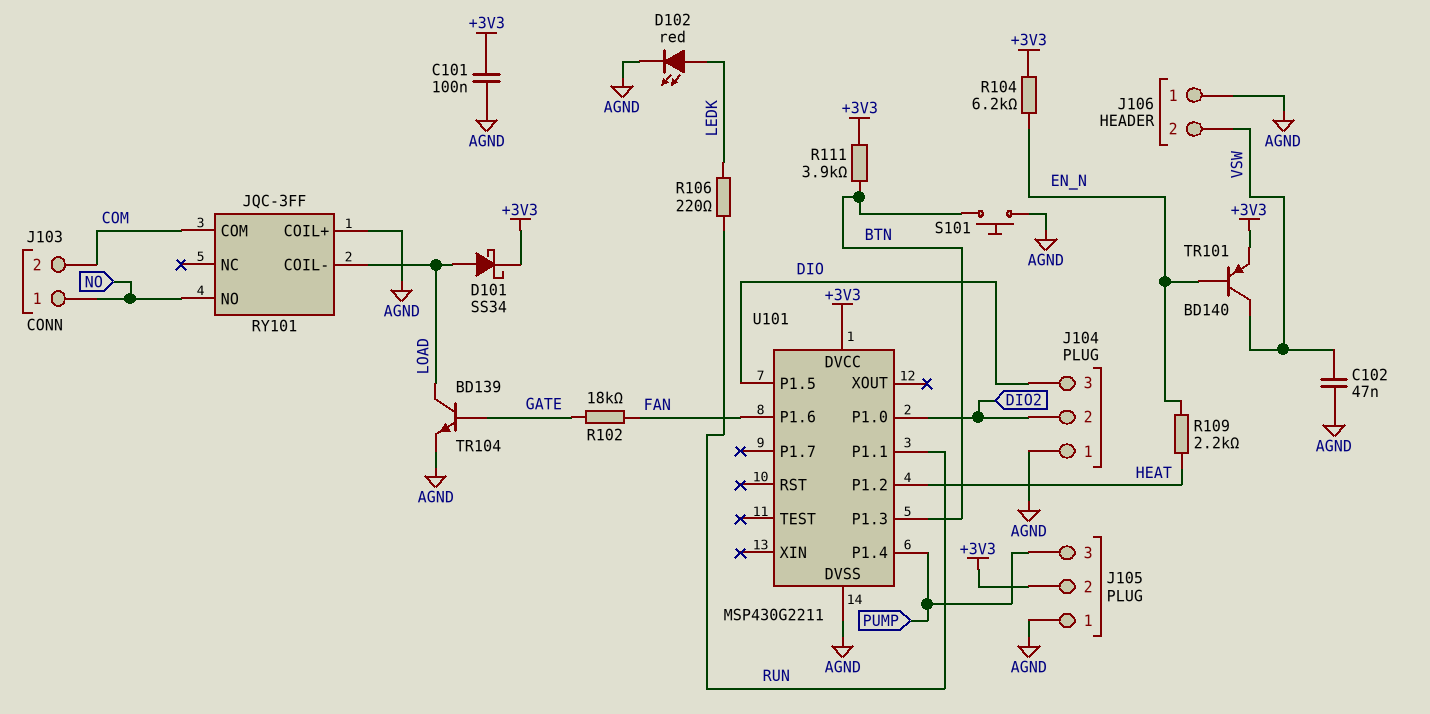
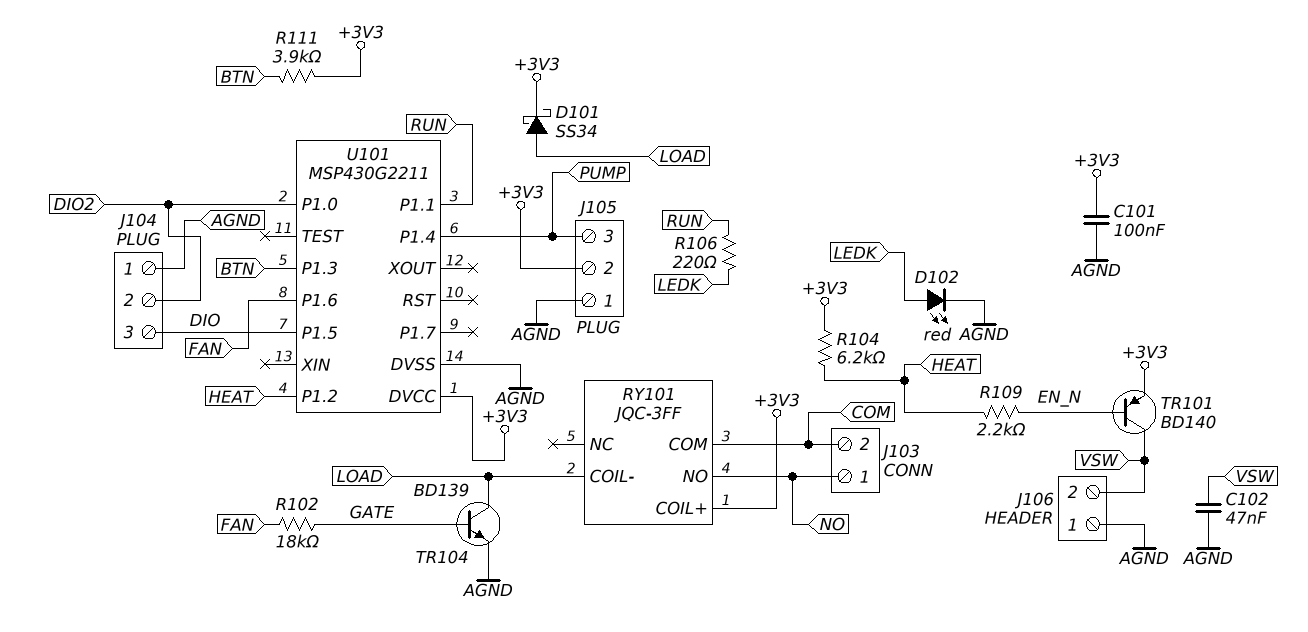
R104: 6.2k (+3V3, EN_N) -> 6.2k (+3V3, HEAT)
RY101 pin COIL+: AGND -> +3V3
S101: button (AGND, BTN) -> none

